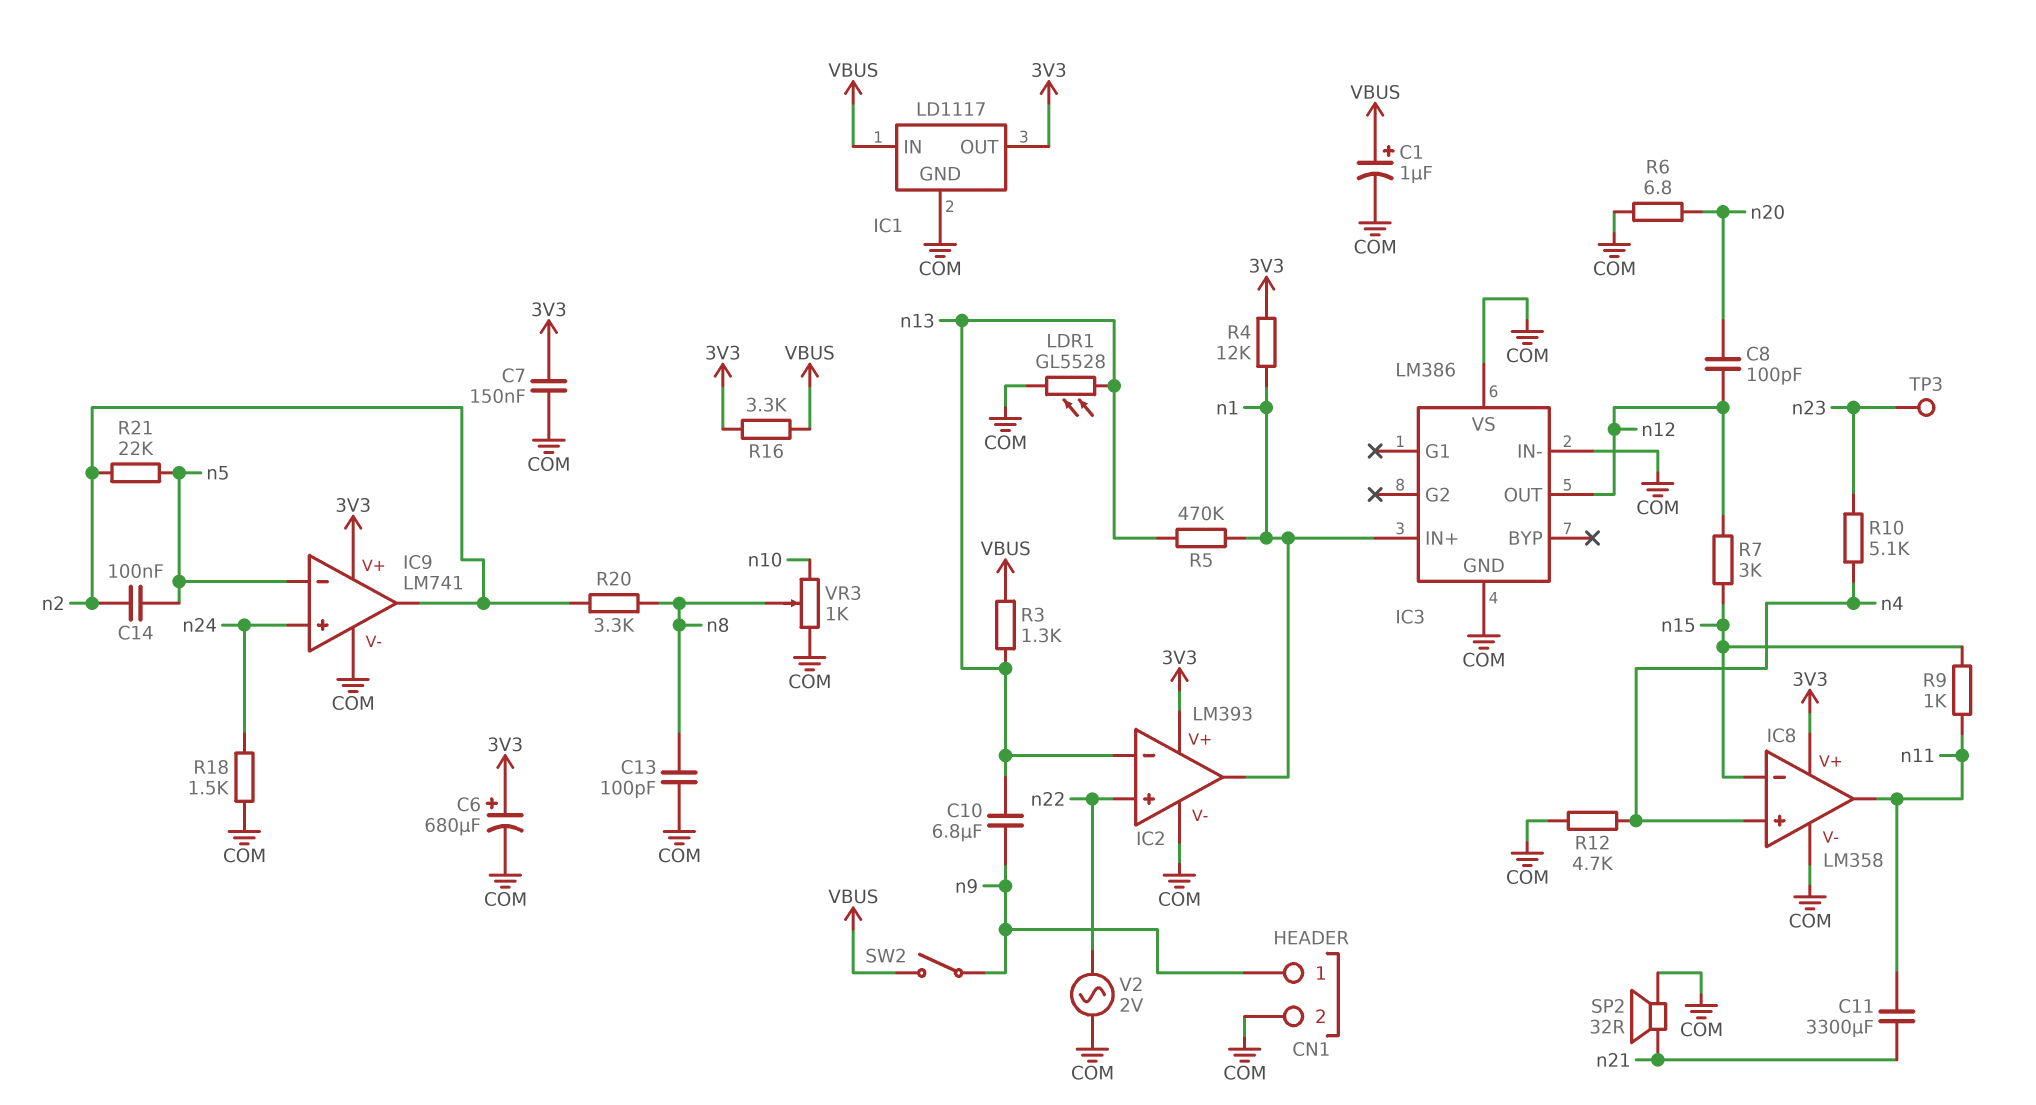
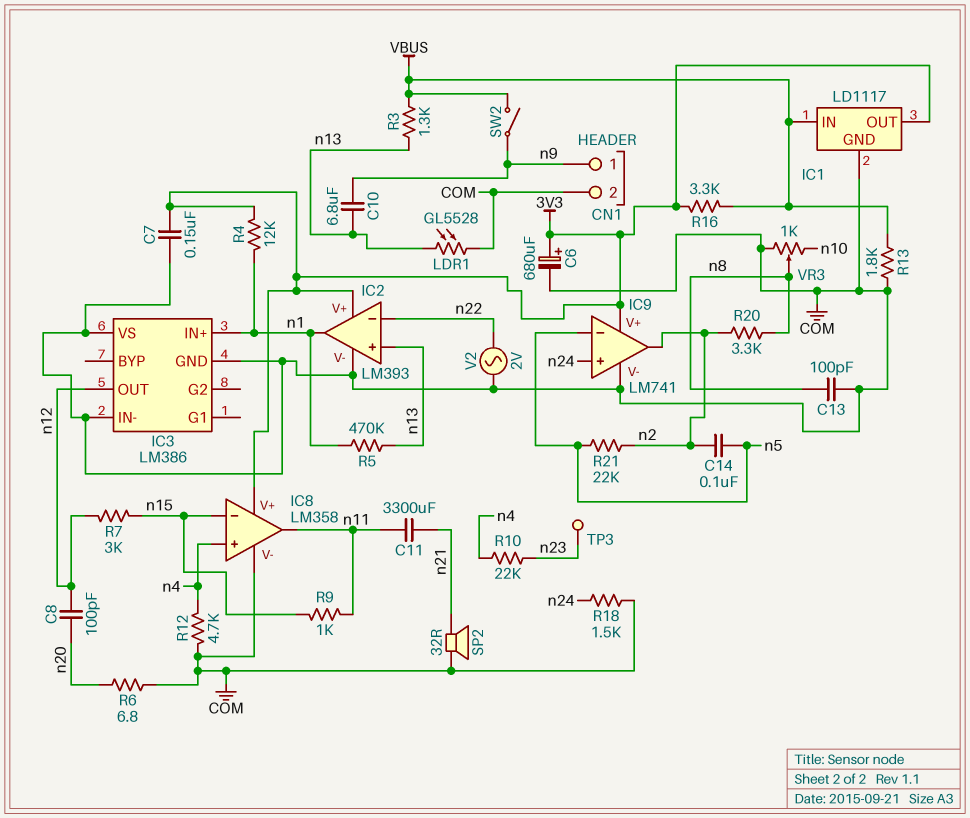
C1: 1uF (plus VBUS, minus COM) -> none
IC2 pin in+: n22 -> n13
IC2 pin in-: n13 -> n22
R10: 5.1k (n4, n23) -> 22k (n4, n23)
R13: none -> 1.8k (COM, VBUS)

